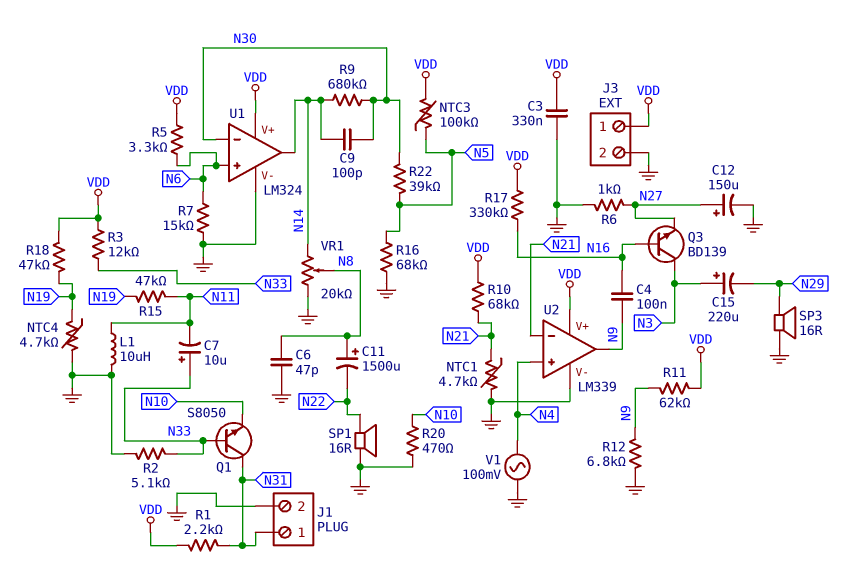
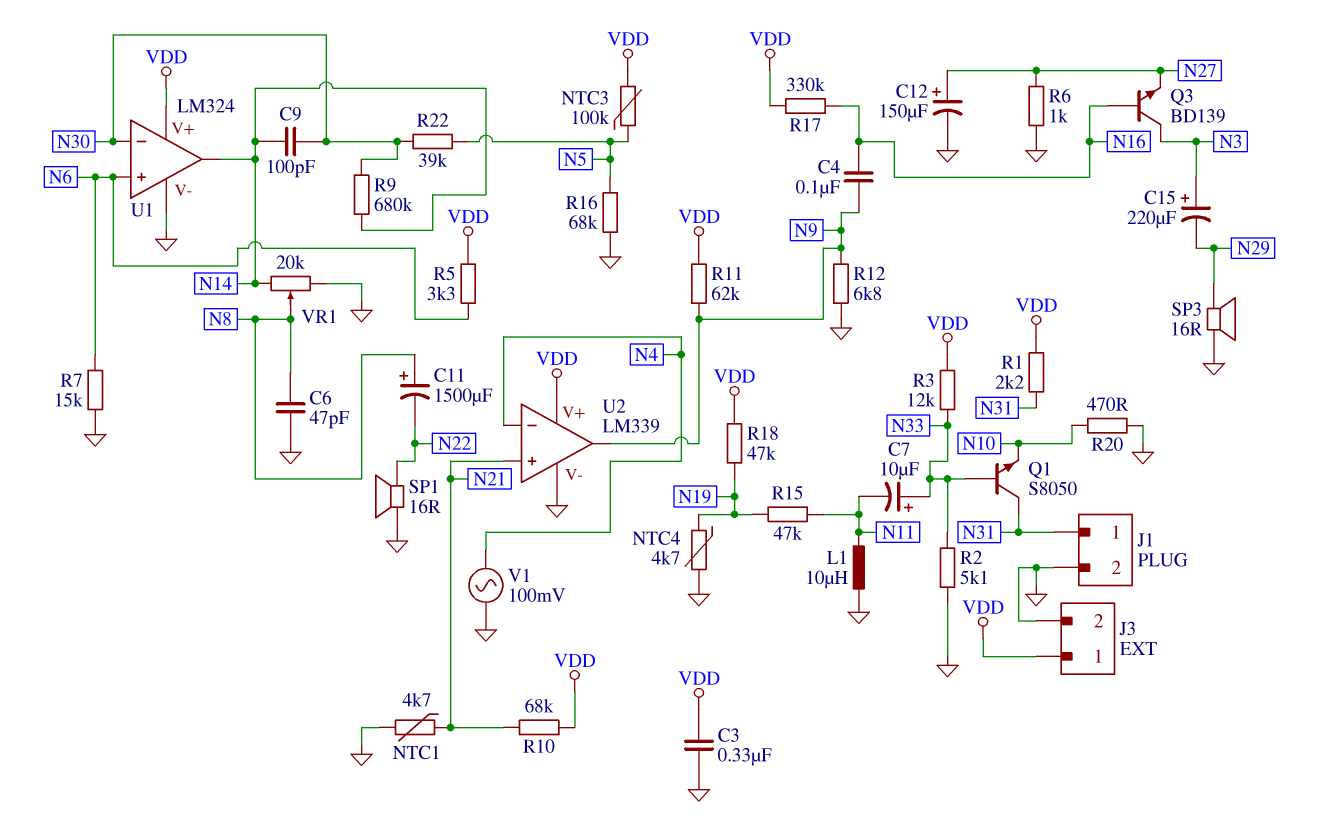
U2 pin in+: N4 -> N21
U2 pin in-: N21 -> N4

